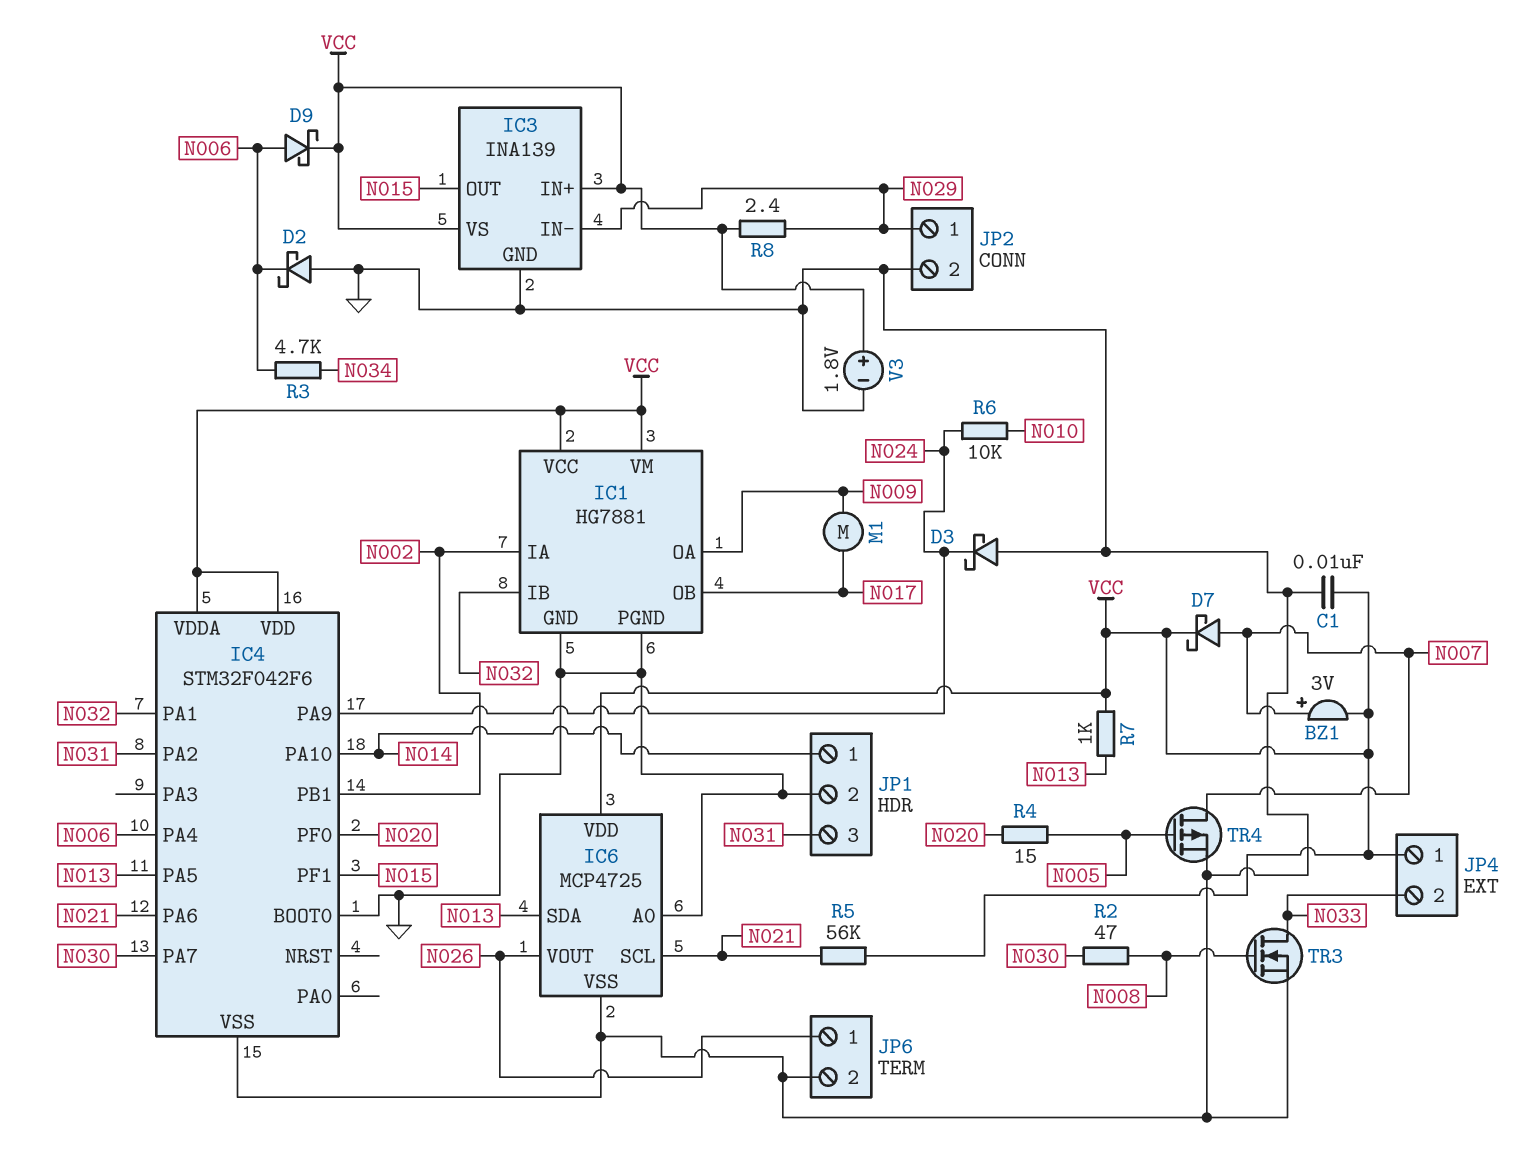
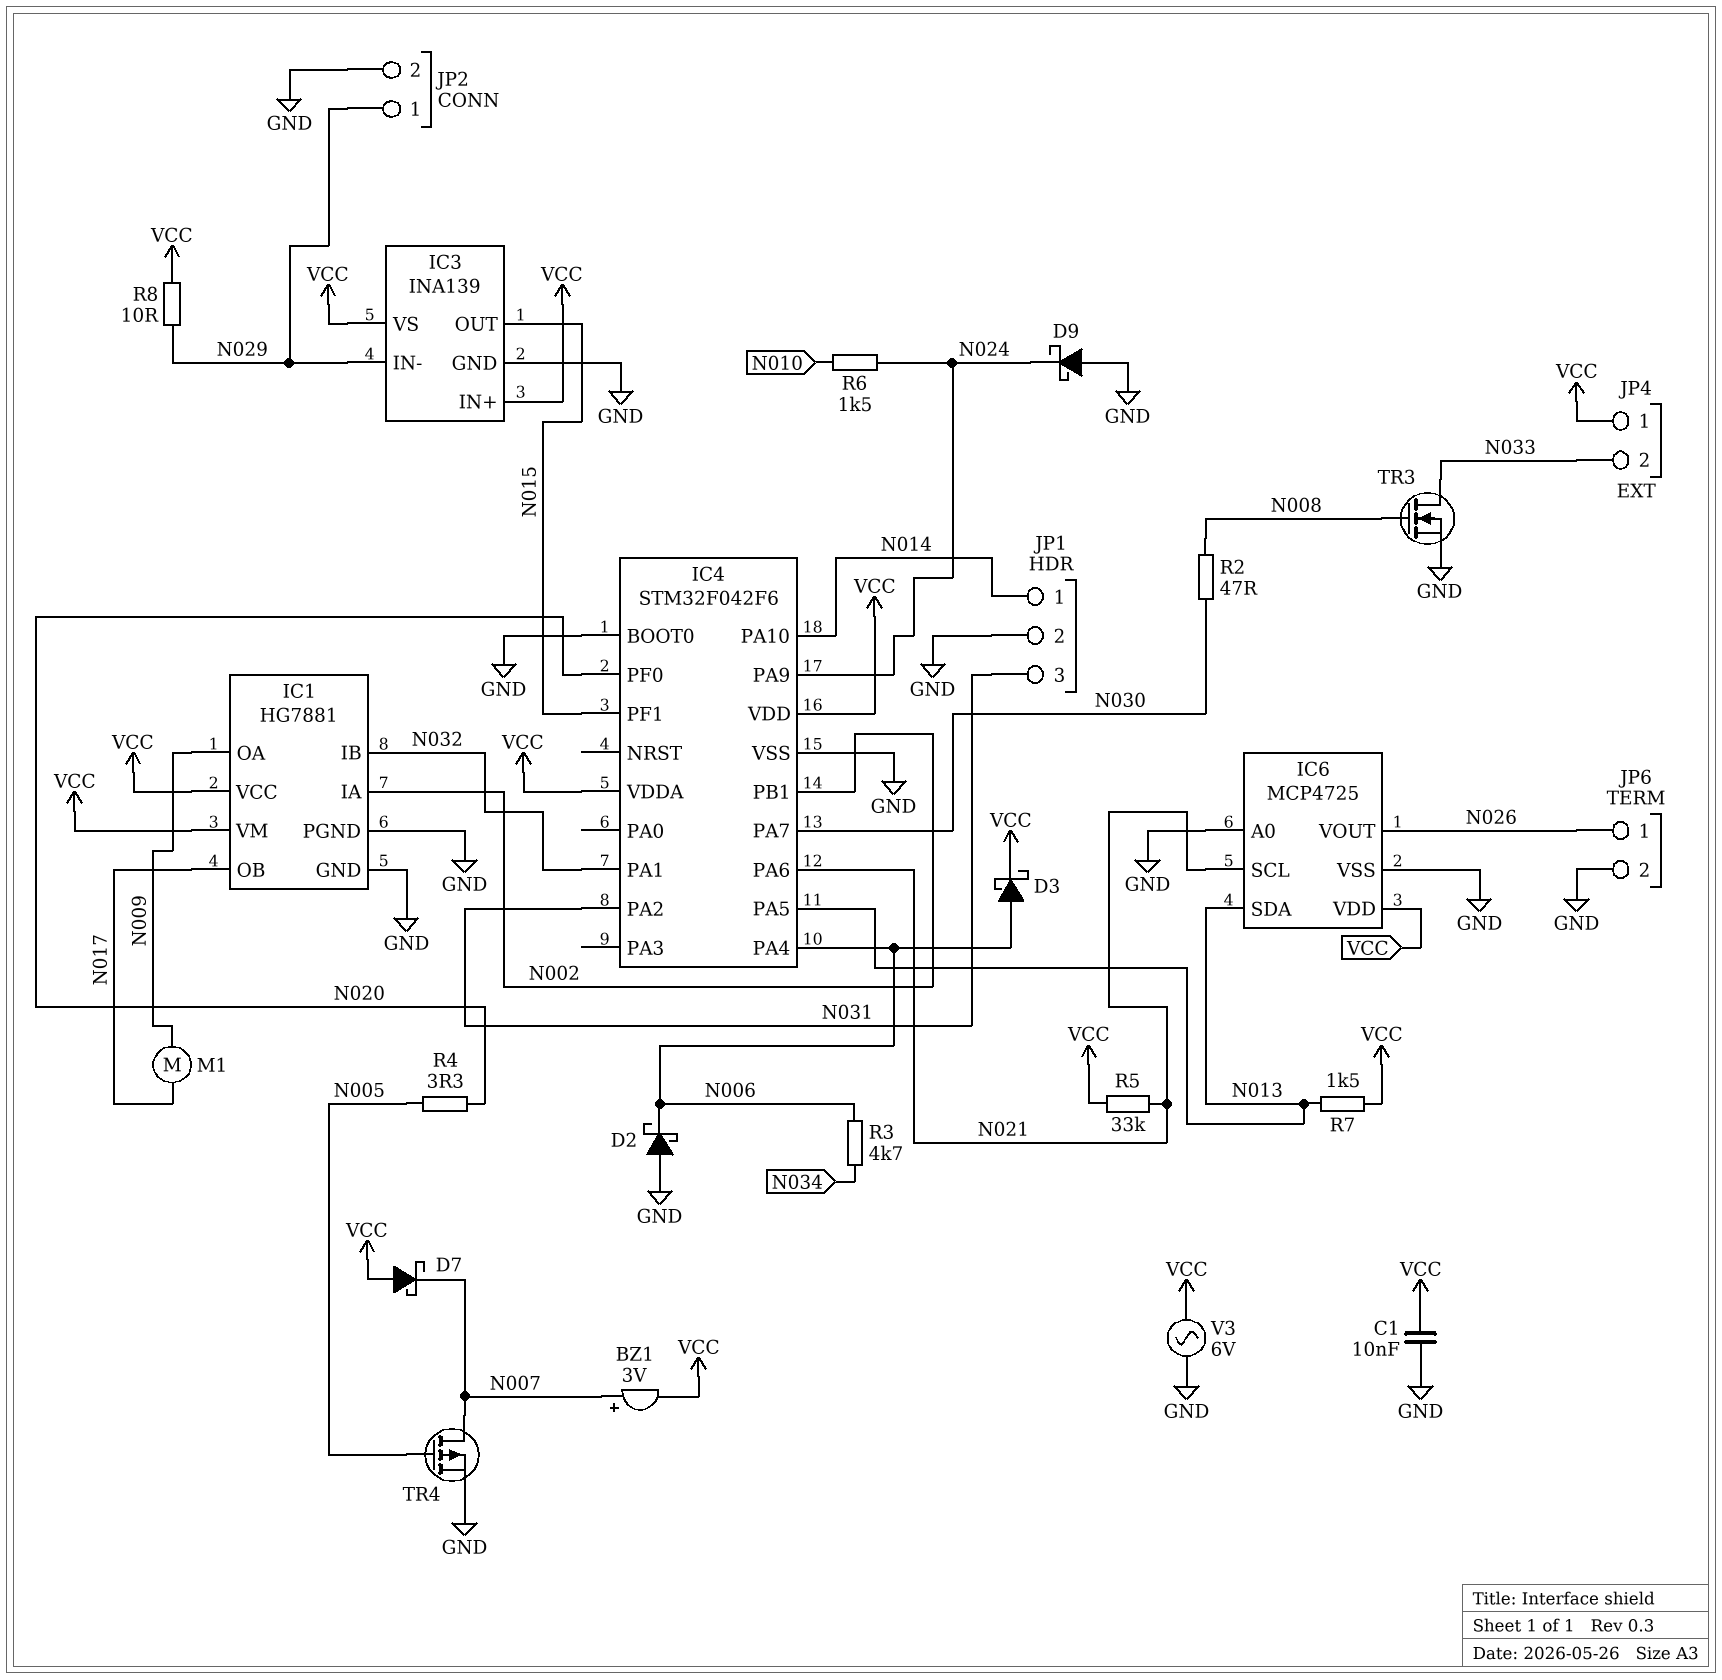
D3: schottky (A GND, K N024) -> schottky (A N006, K VCC)
D7: schottky (A N007, K VCC) -> schottky (A VCC, K N007)
D9: schottky (A N006, K VCC) -> schottky (A GND, K N024)
R4: 15 (N005, N020) -> 3.3 (N005, N020)
R5: 56k (N021, VCC) -> 33k (N021, VCC)
R6: 10k (N010, N024) -> 1.5k (N010, N024)
R7: 1k (N013, VCC) -> 1.5k (N013, VCC)
R8: 2.4 (N029, VCC) -> 10 (N029, VCC)
V3: 1.8V (plus VCC, minus GND) -> AC 6V (GND, VCC)

